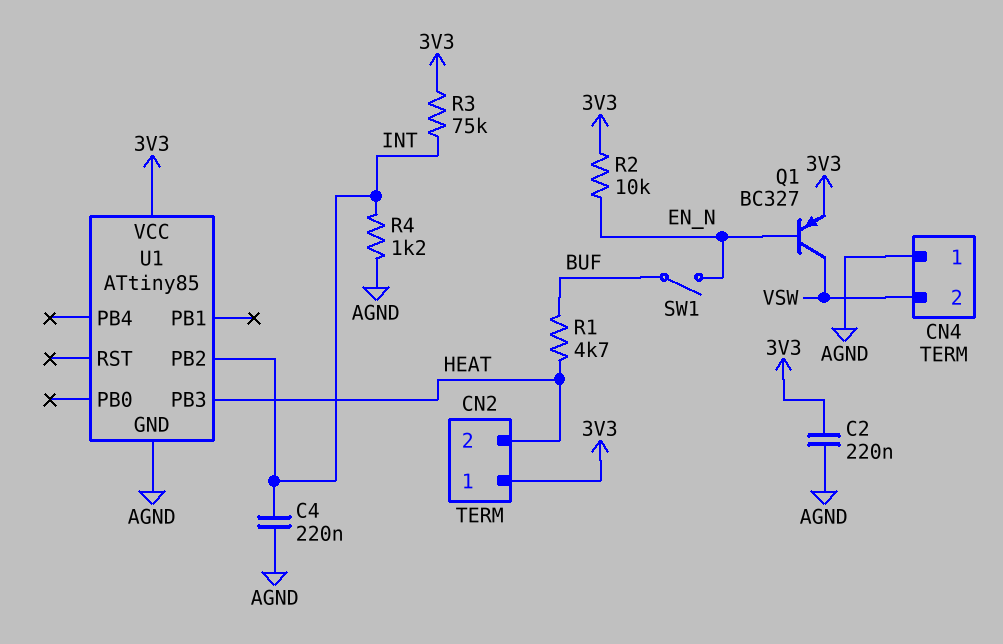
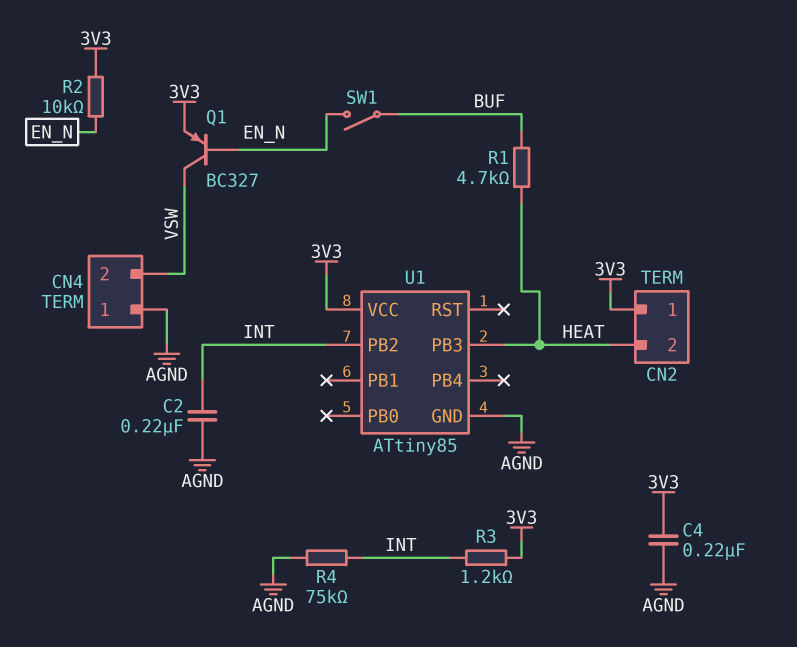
C2: 220nF (3V3, AGND) -> 220nF (AGND, INT)
C4: 220nF (AGND, INT) -> 220nF (3V3, AGND)
R3: 75k (3V3, INT) -> 1.2k (3V3, INT)
R4: 1.2k (AGND, INT) -> 75k (AGND, INT)

